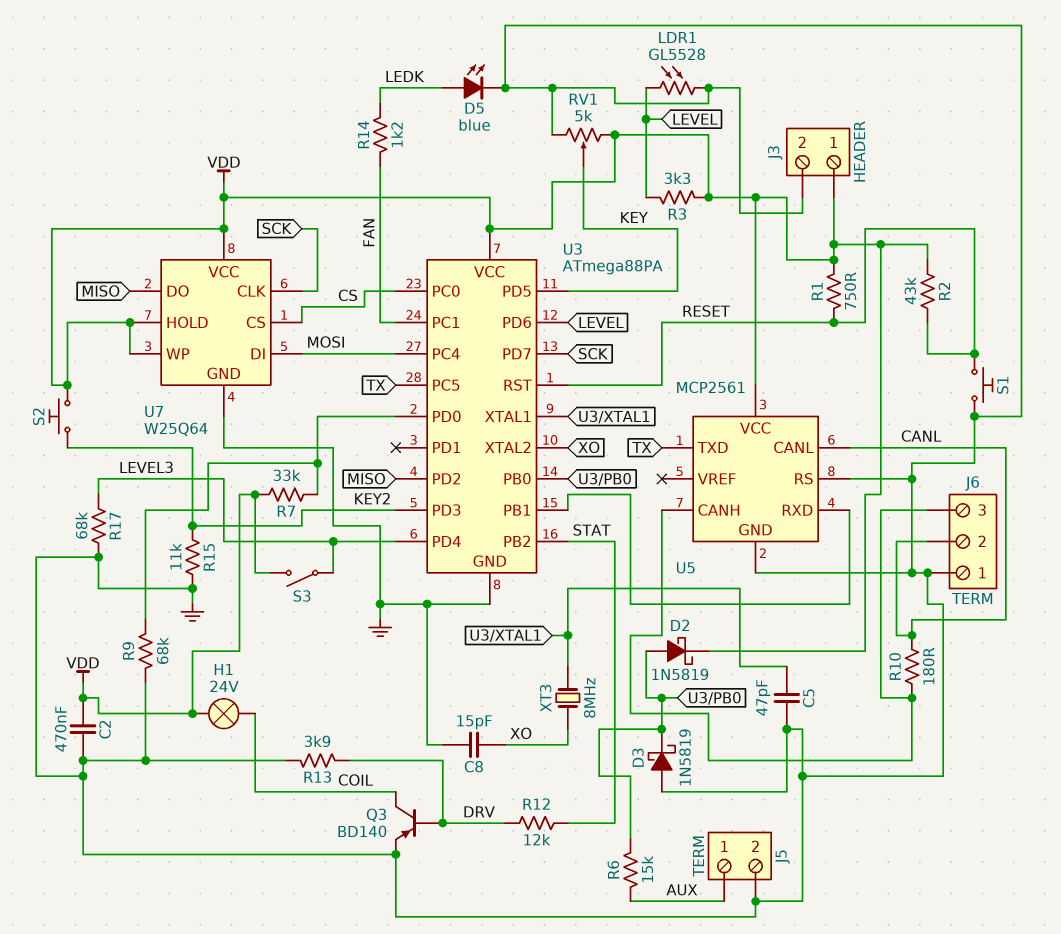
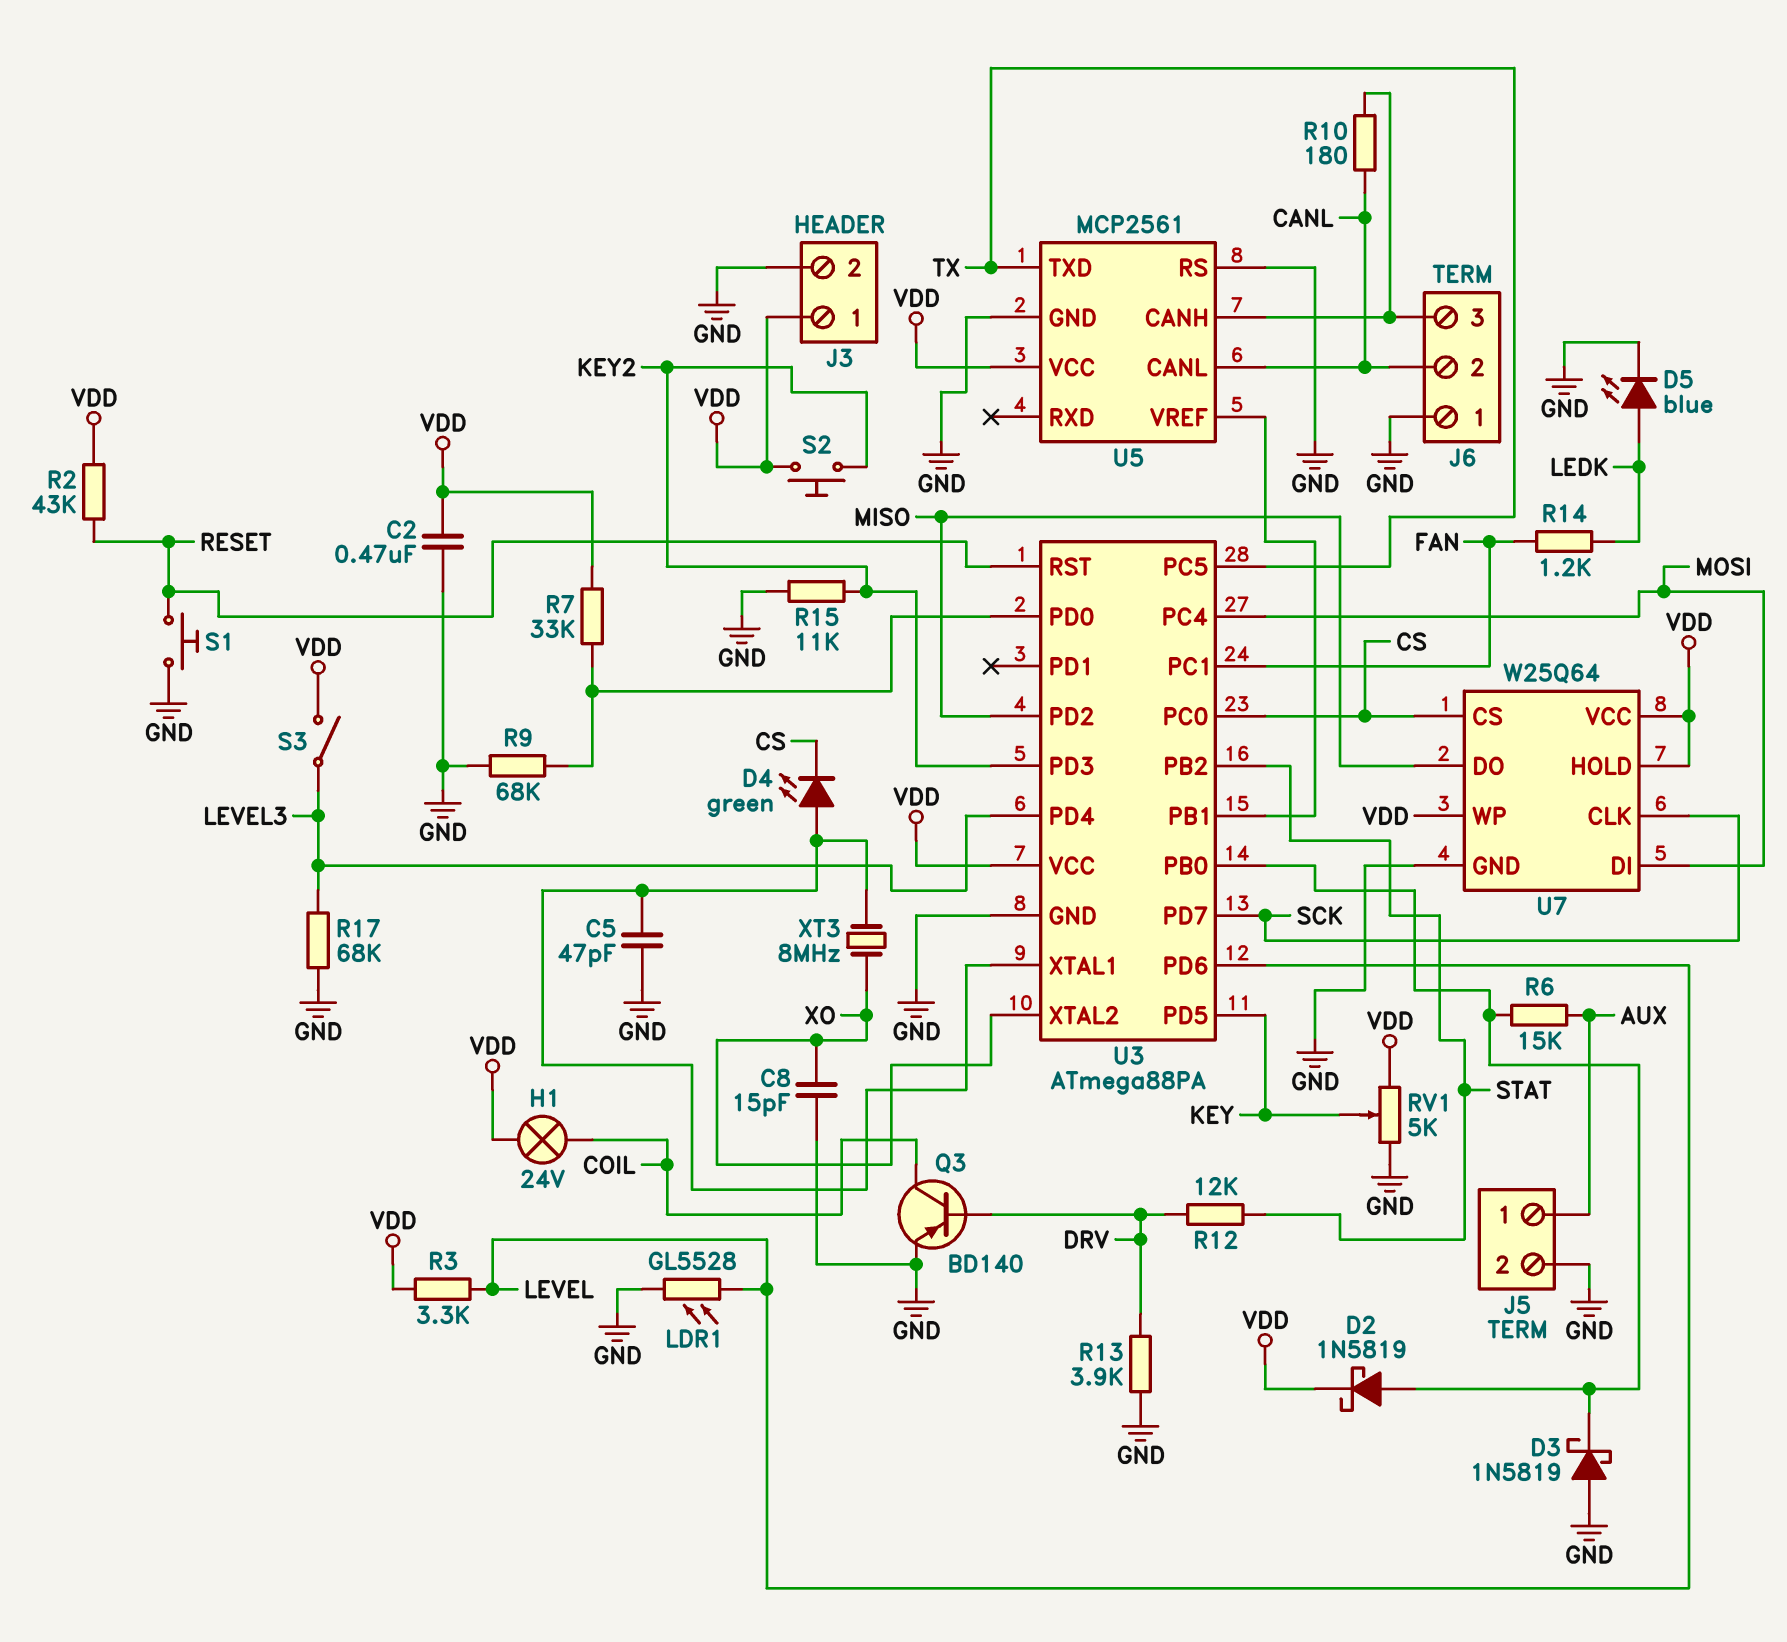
D4: none -> LED green (A U3/XTAL1, K CS)
R1: 750 (RESET, VDD) -> none
U5 pin RXD: U3/PB1 -> none
U5 pin VREF: none -> U3/PB1

